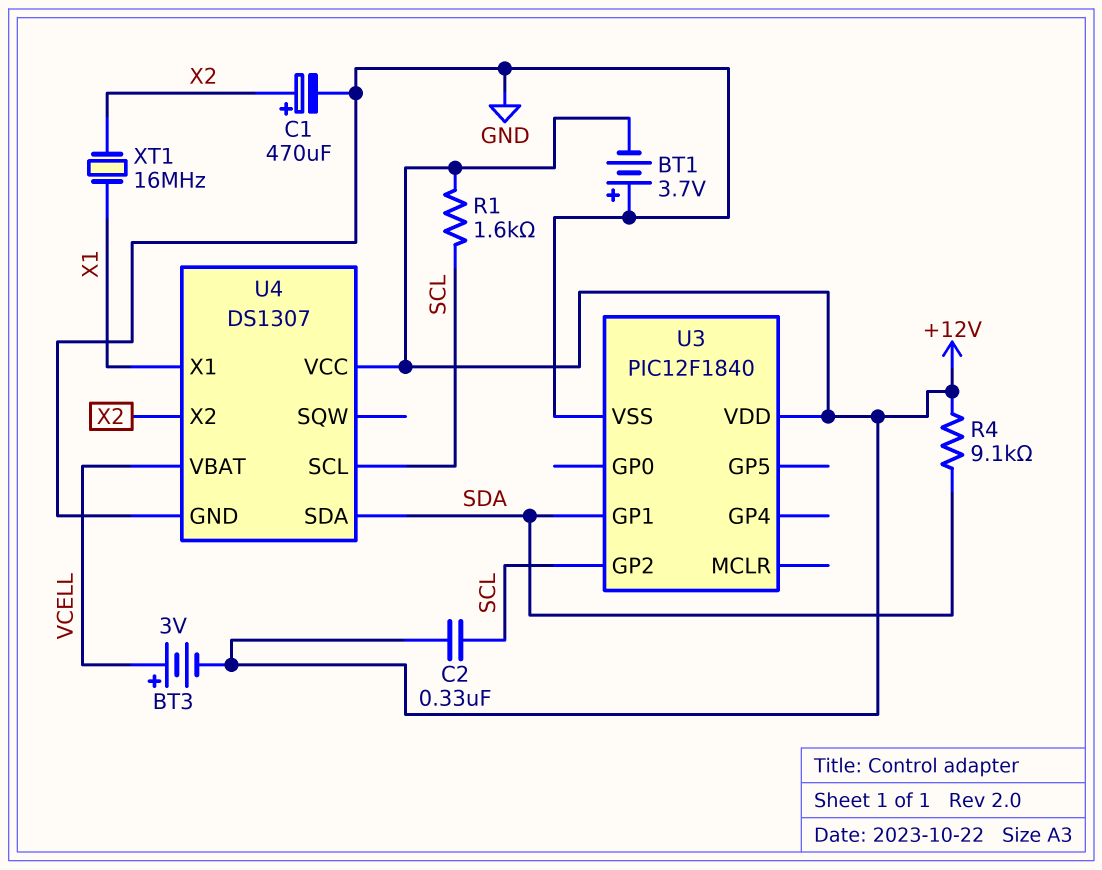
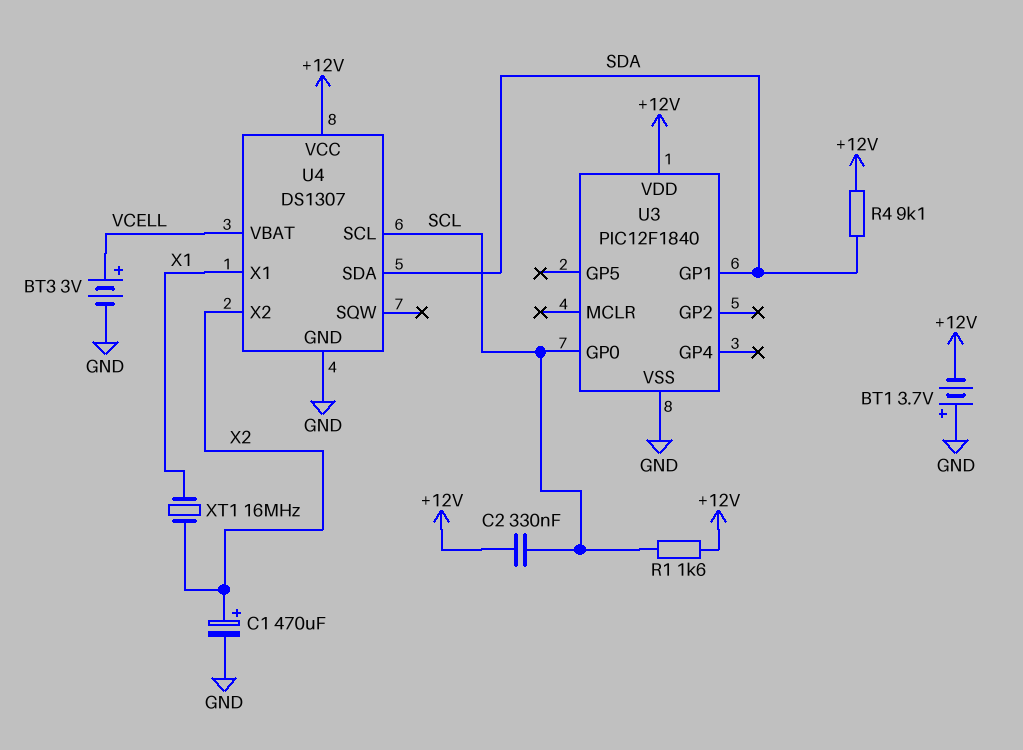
BT3: 3V (plus VCELL, minus +12V) -> 3V (plus VCELL, minus GND)
U3 pin GP0: none -> SCL
U3 pin GP2: SCL -> none

